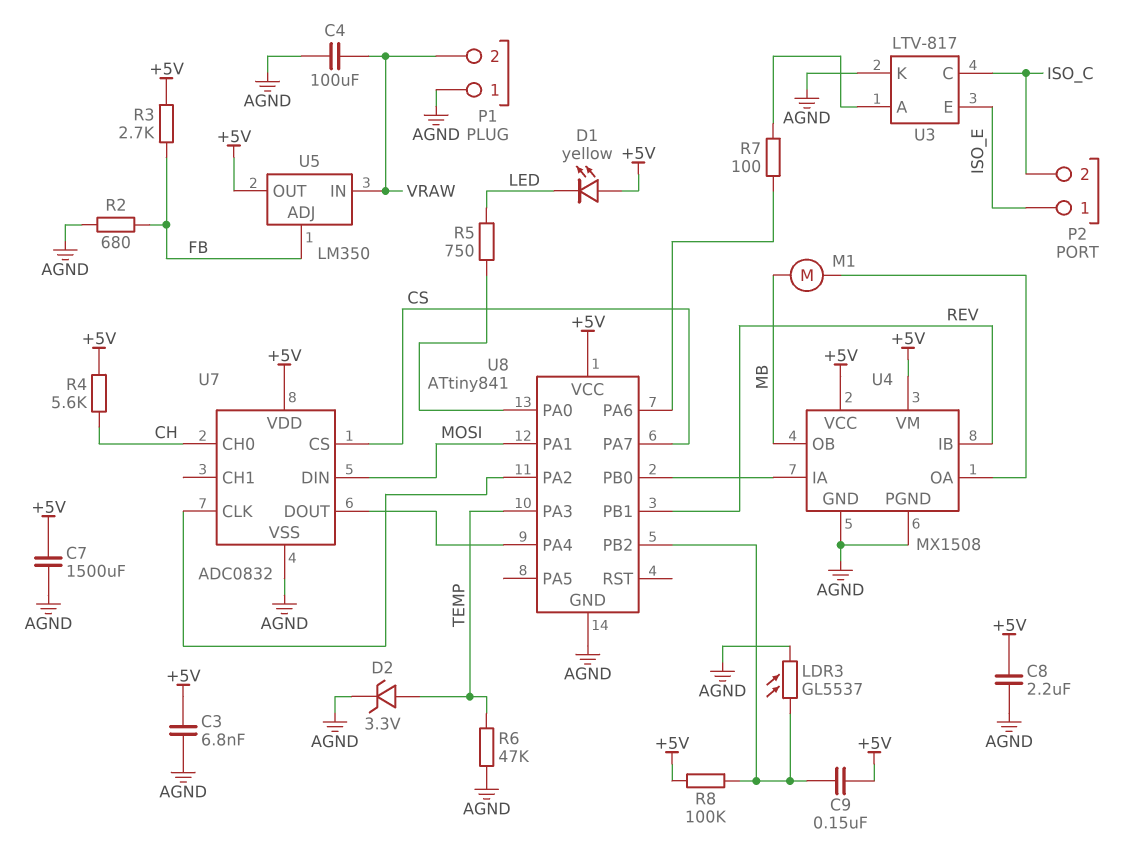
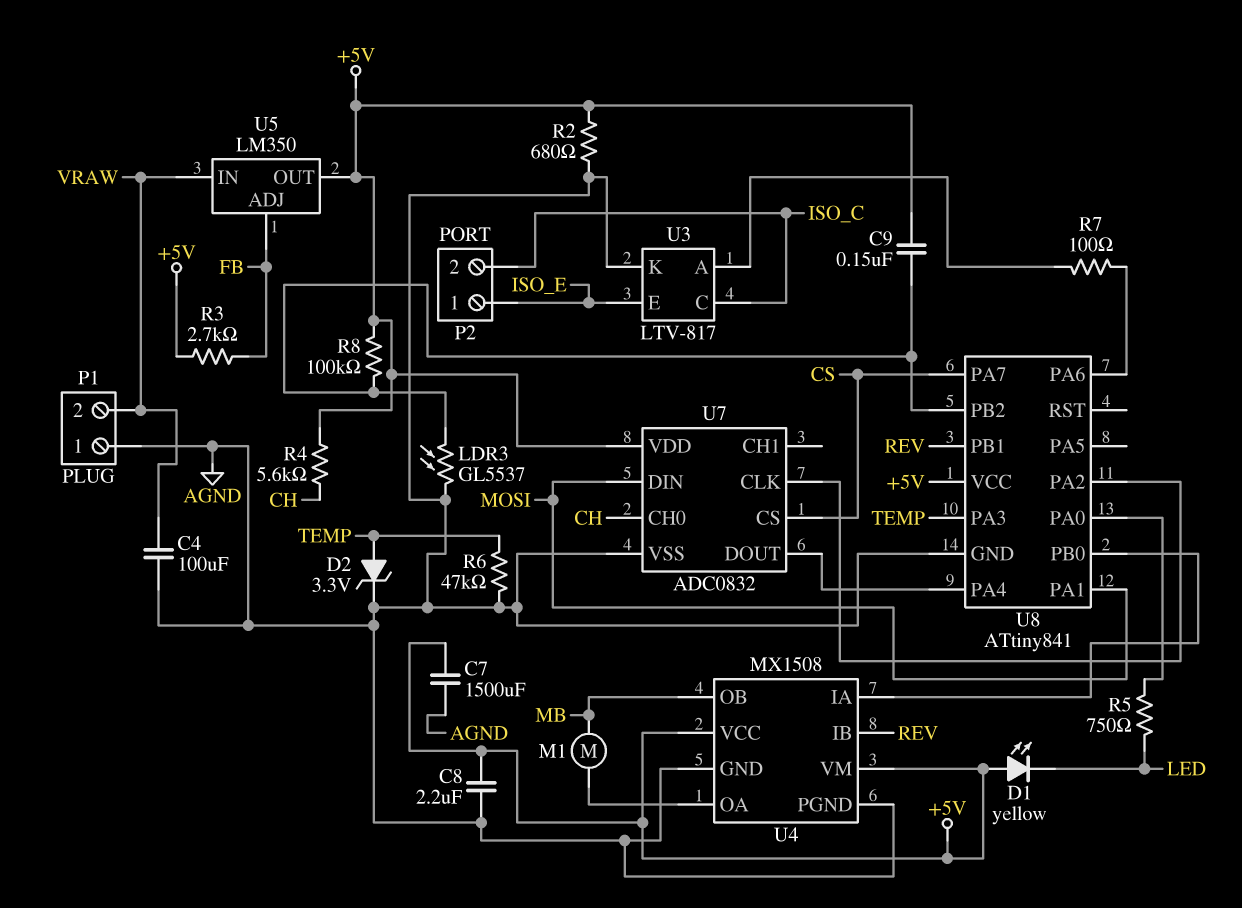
C3: 6.8nF (+5V, AGND) -> none
R2: 680 (AGND, FB) -> 680 (+5V, AGND)

